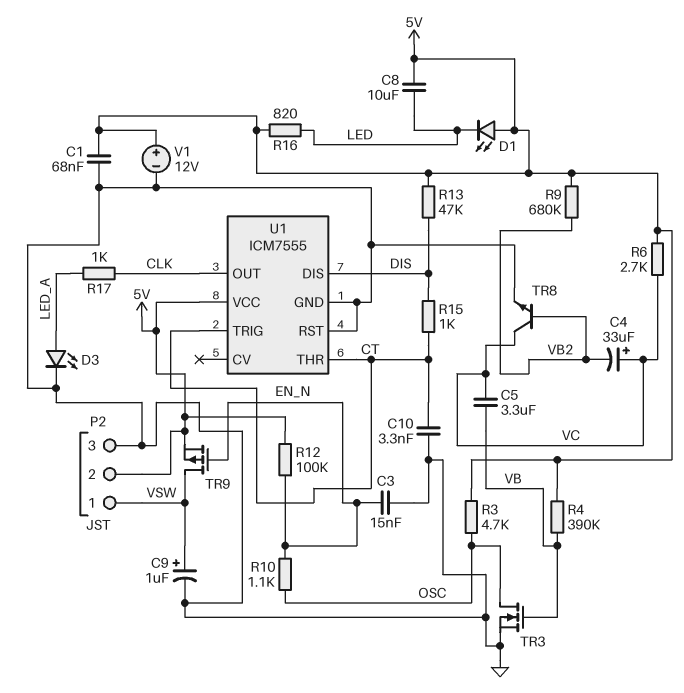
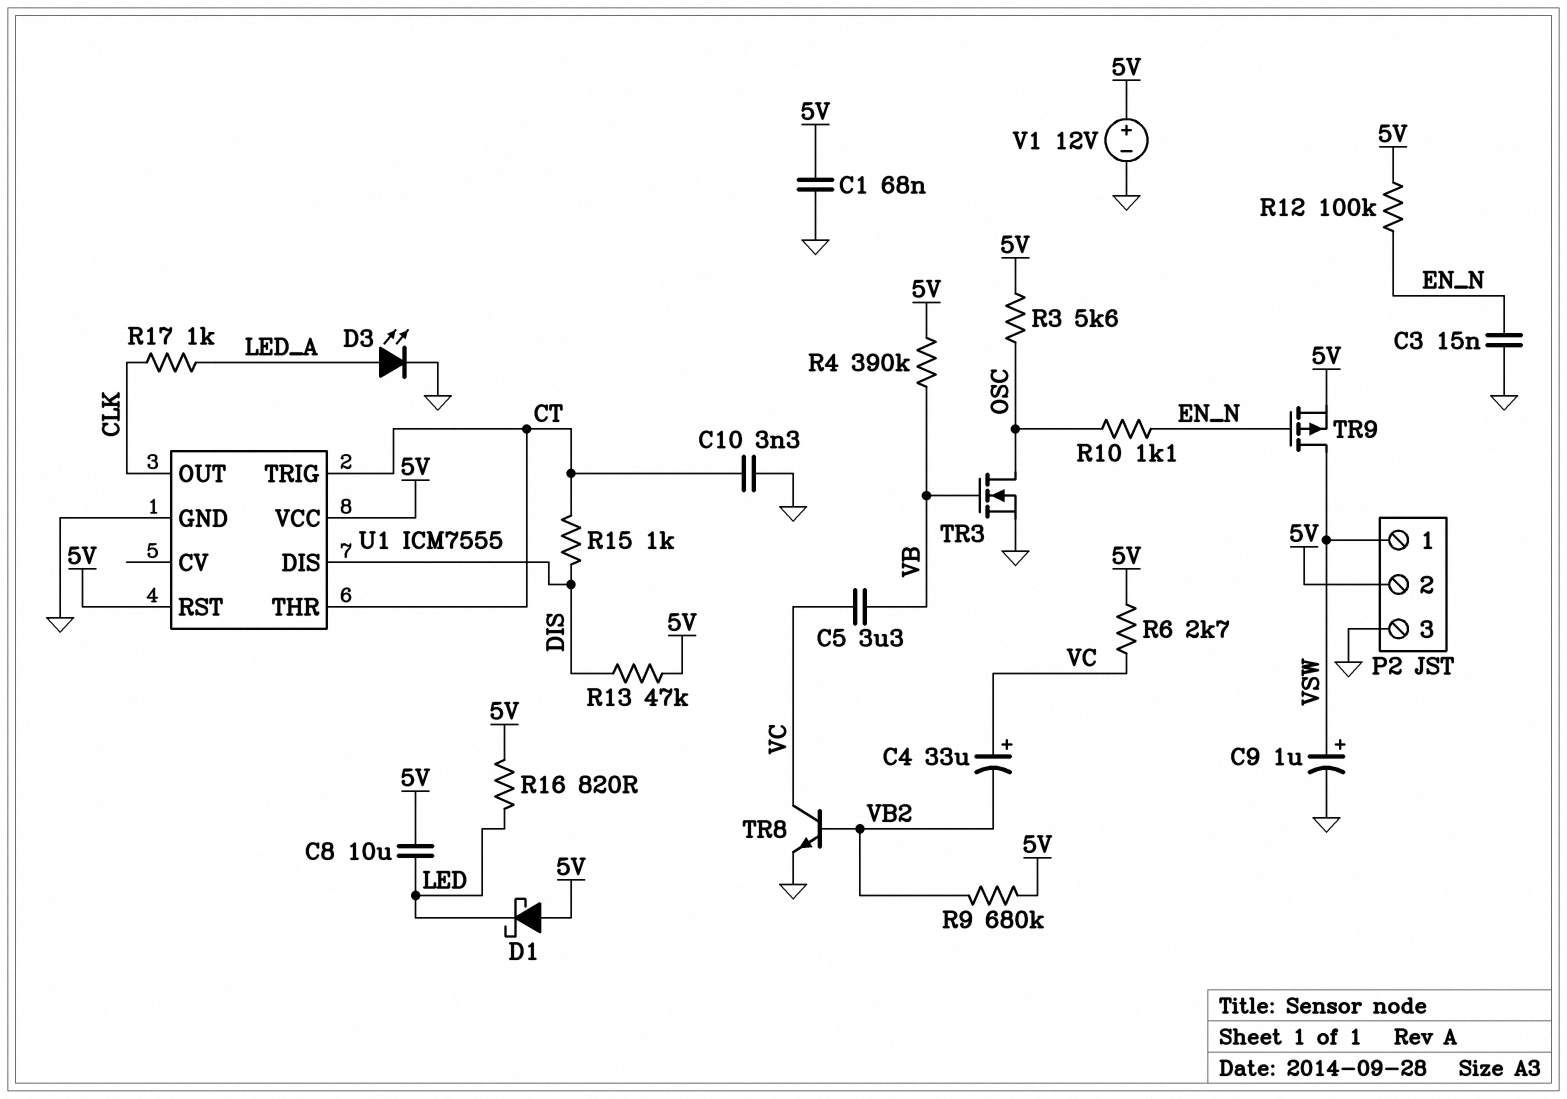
D1: LED (A 5V, K LED) -> schottky (A 5V, K LED)
R3: 4.7k (5V, OSC) -> 5.6k (5V, OSC)
U1 pin RST: GND -> 5V

